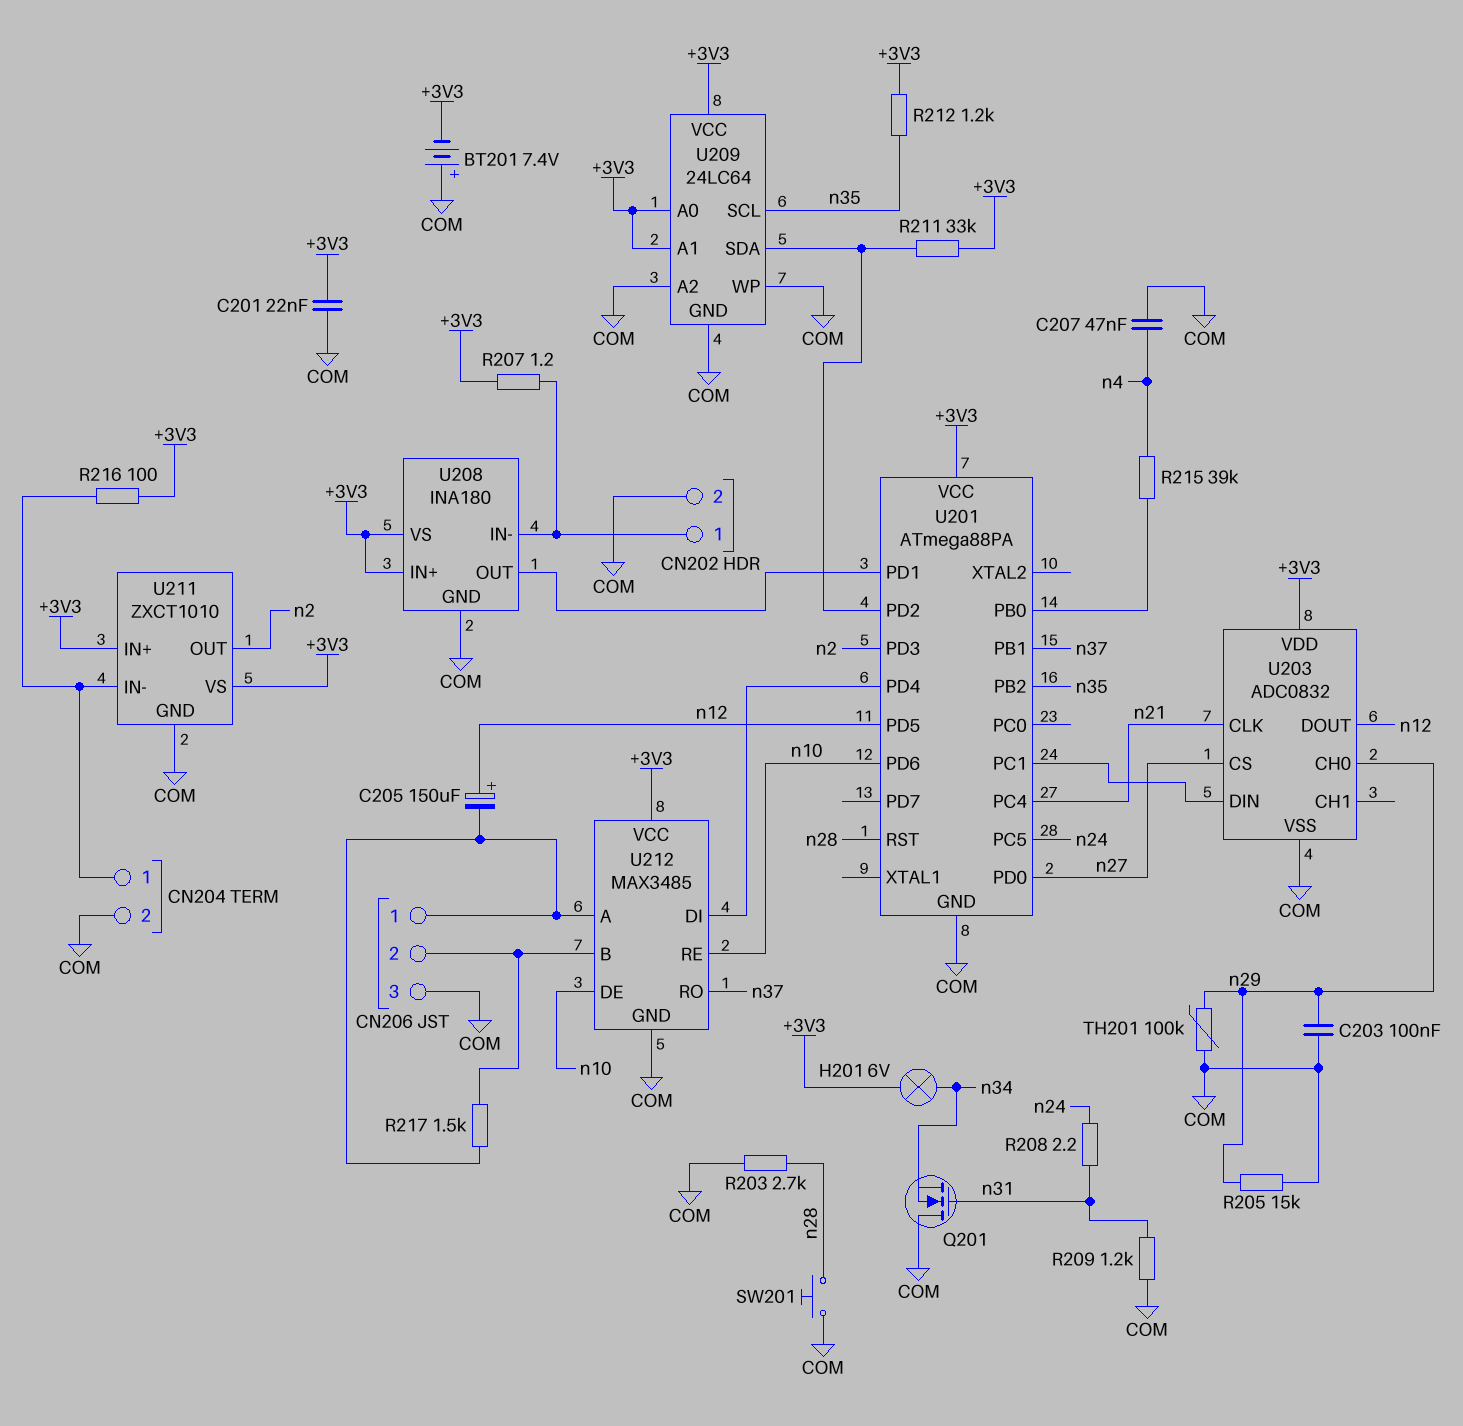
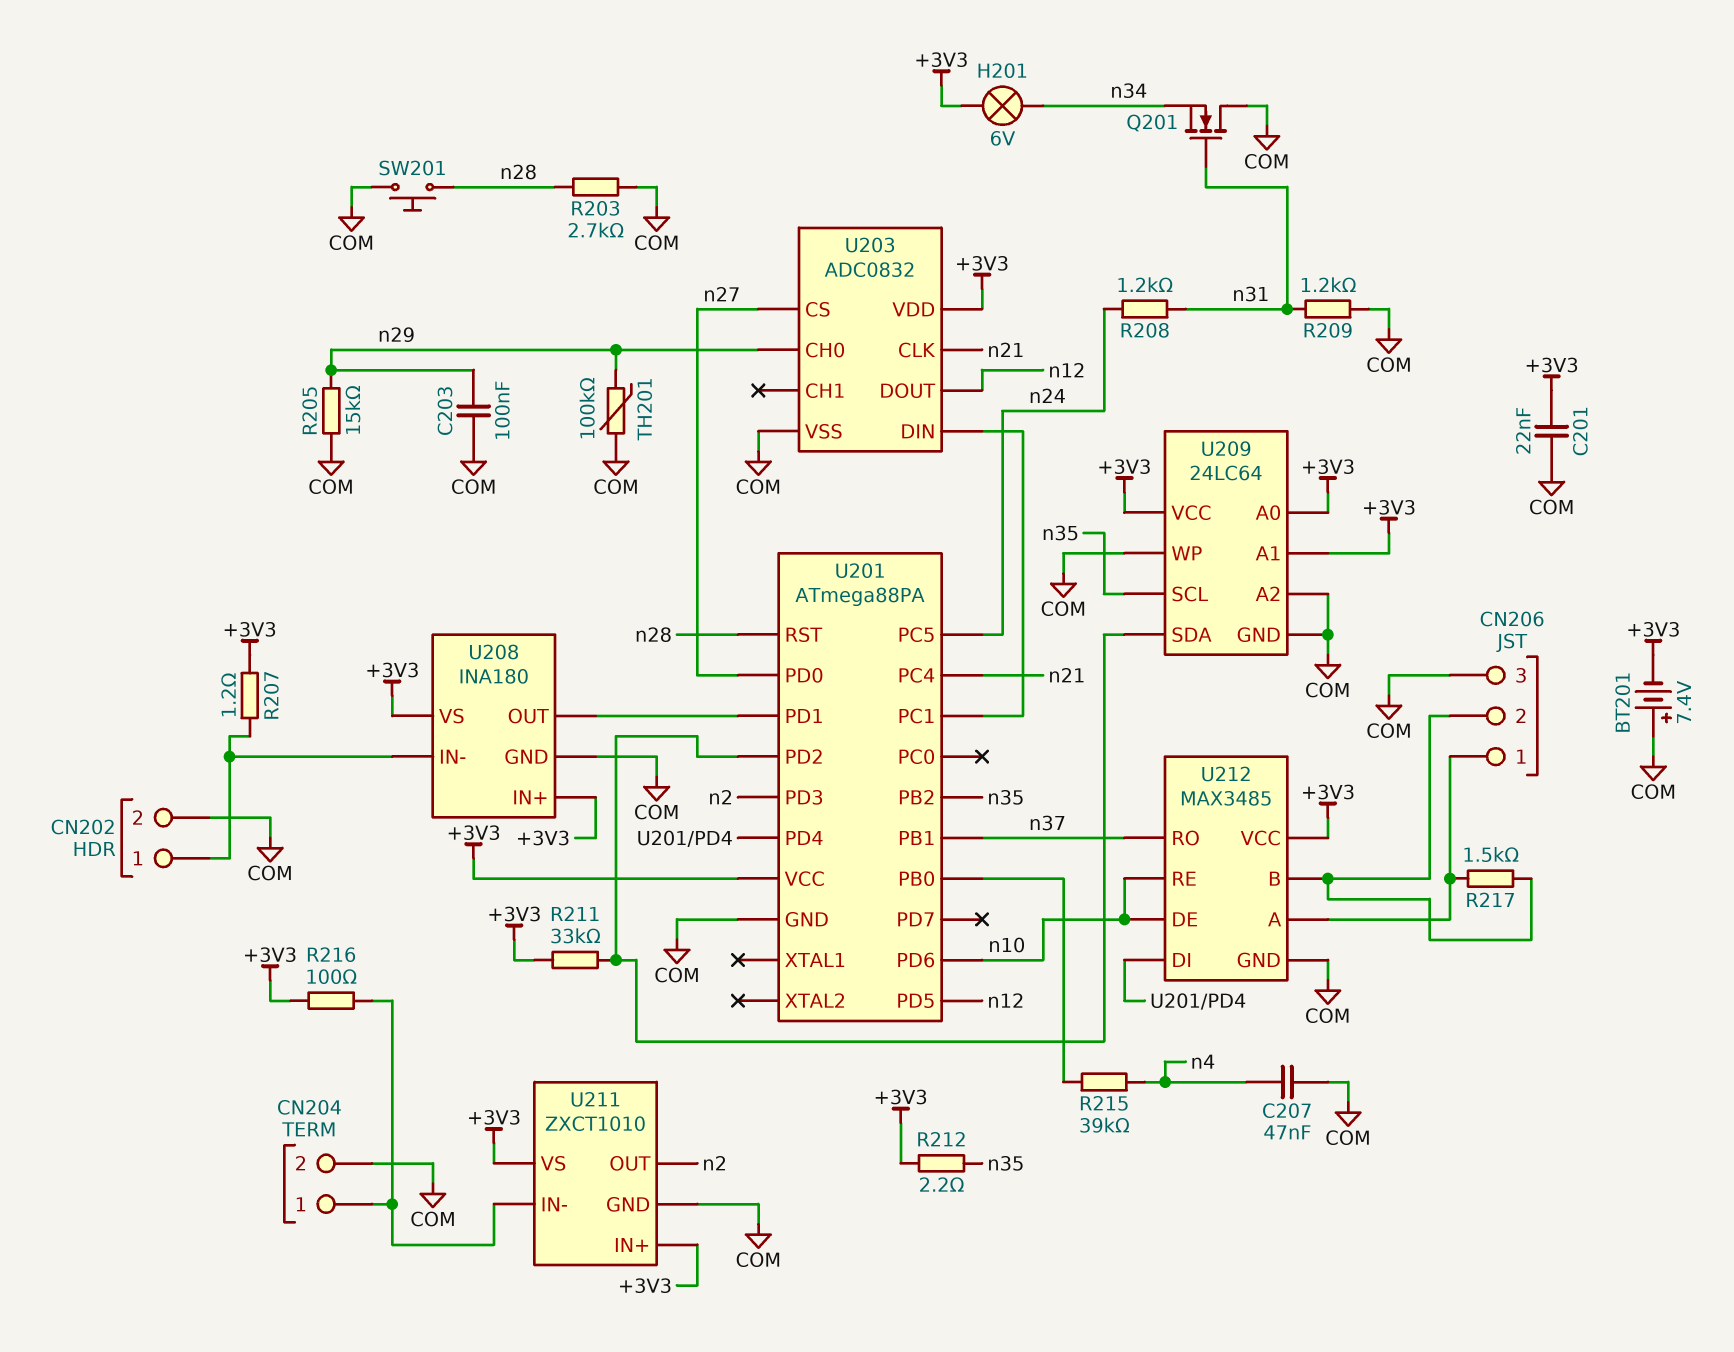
C205: 150uF (plus n12, minus CN206/1) -> none
R208: 2.2 (n24, n31) -> 1.2k (n24, n31)
R212: 1.2k (+3V3, n35) -> 2.2 (+3V3, n35)

